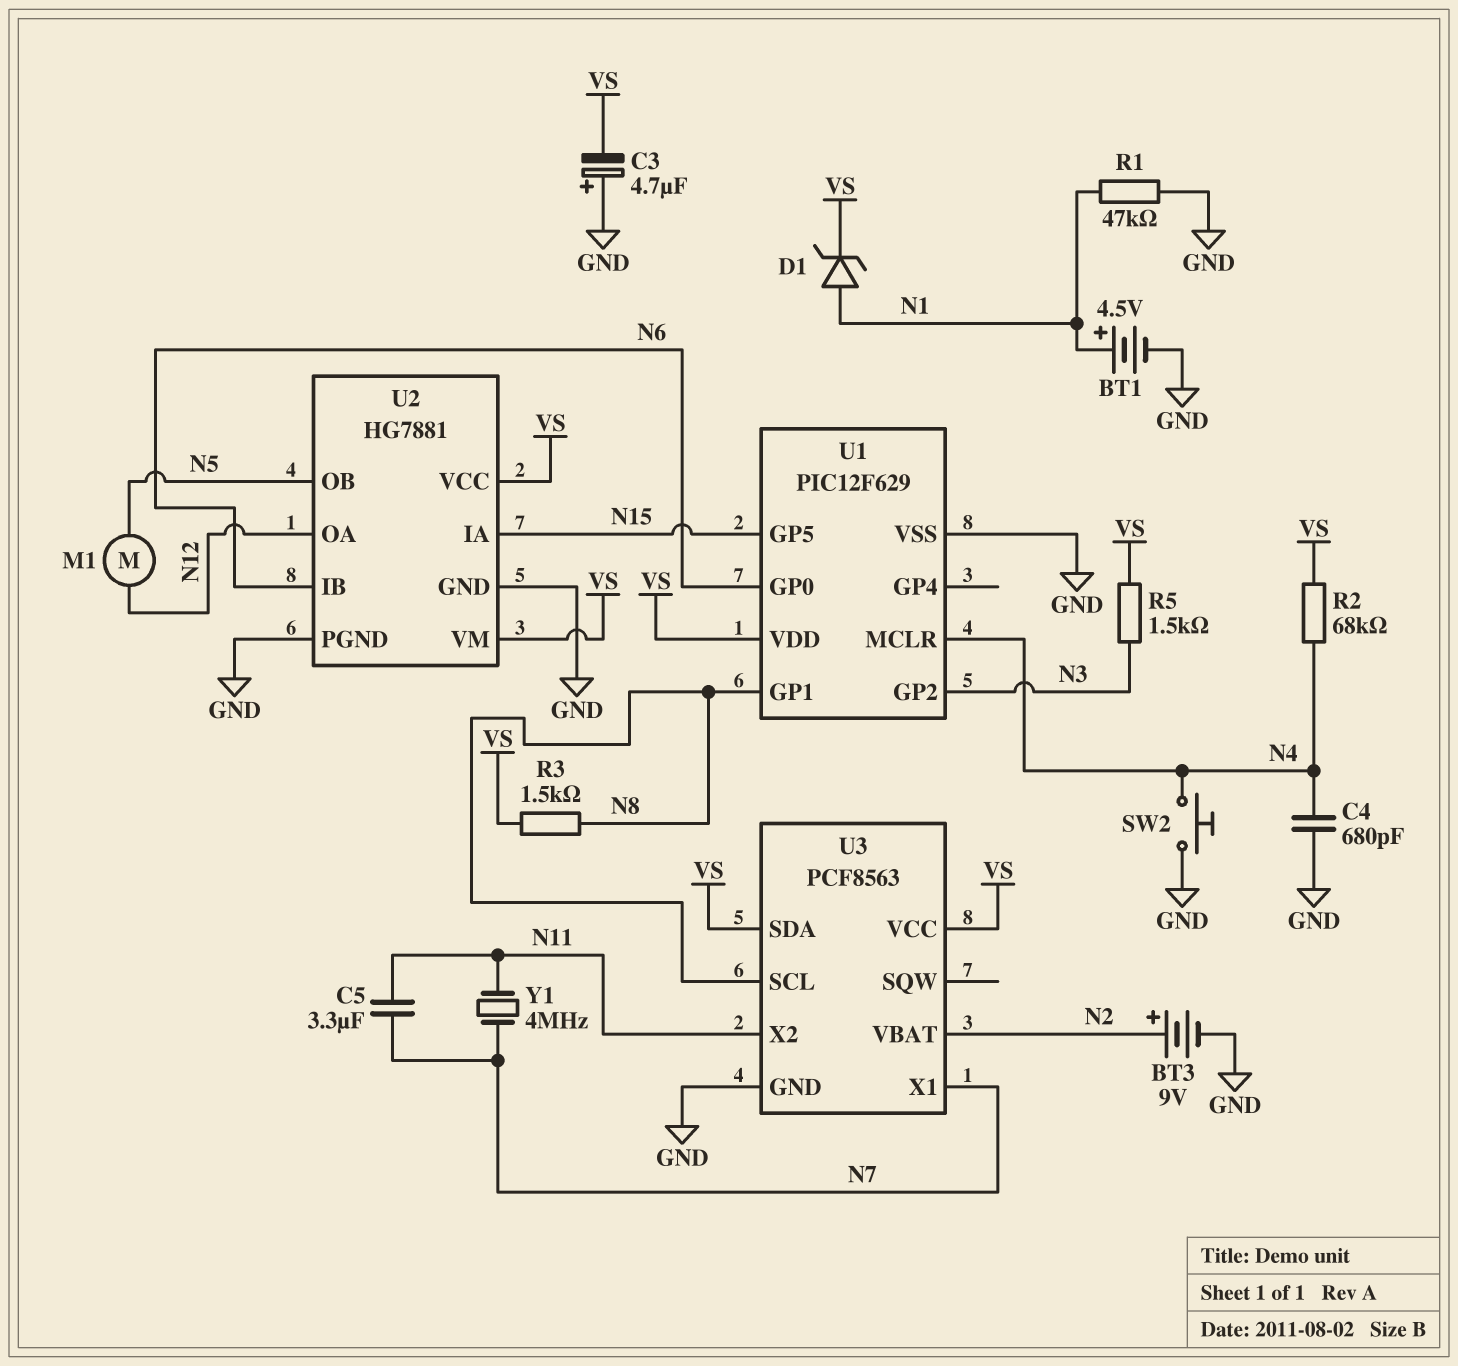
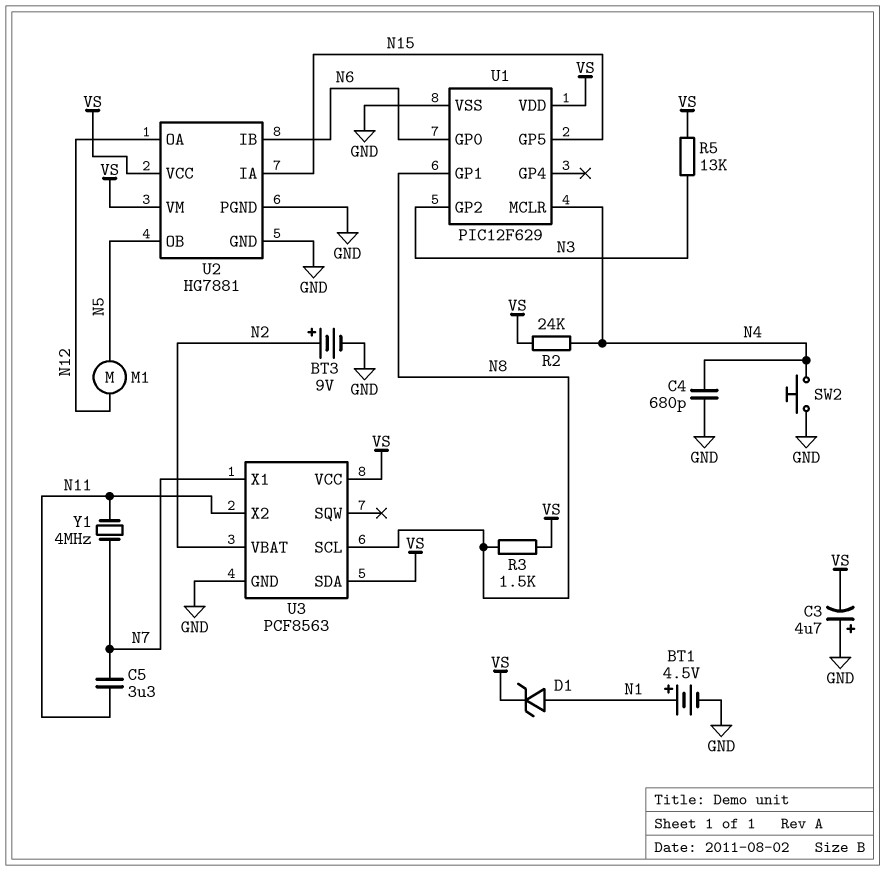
R1: 47k (GND, N1) -> none
R2: 68k (N4, VS) -> 24k (N4, VS)
R5: 1.5k (N3, VS) -> 13k (N3, VS)

